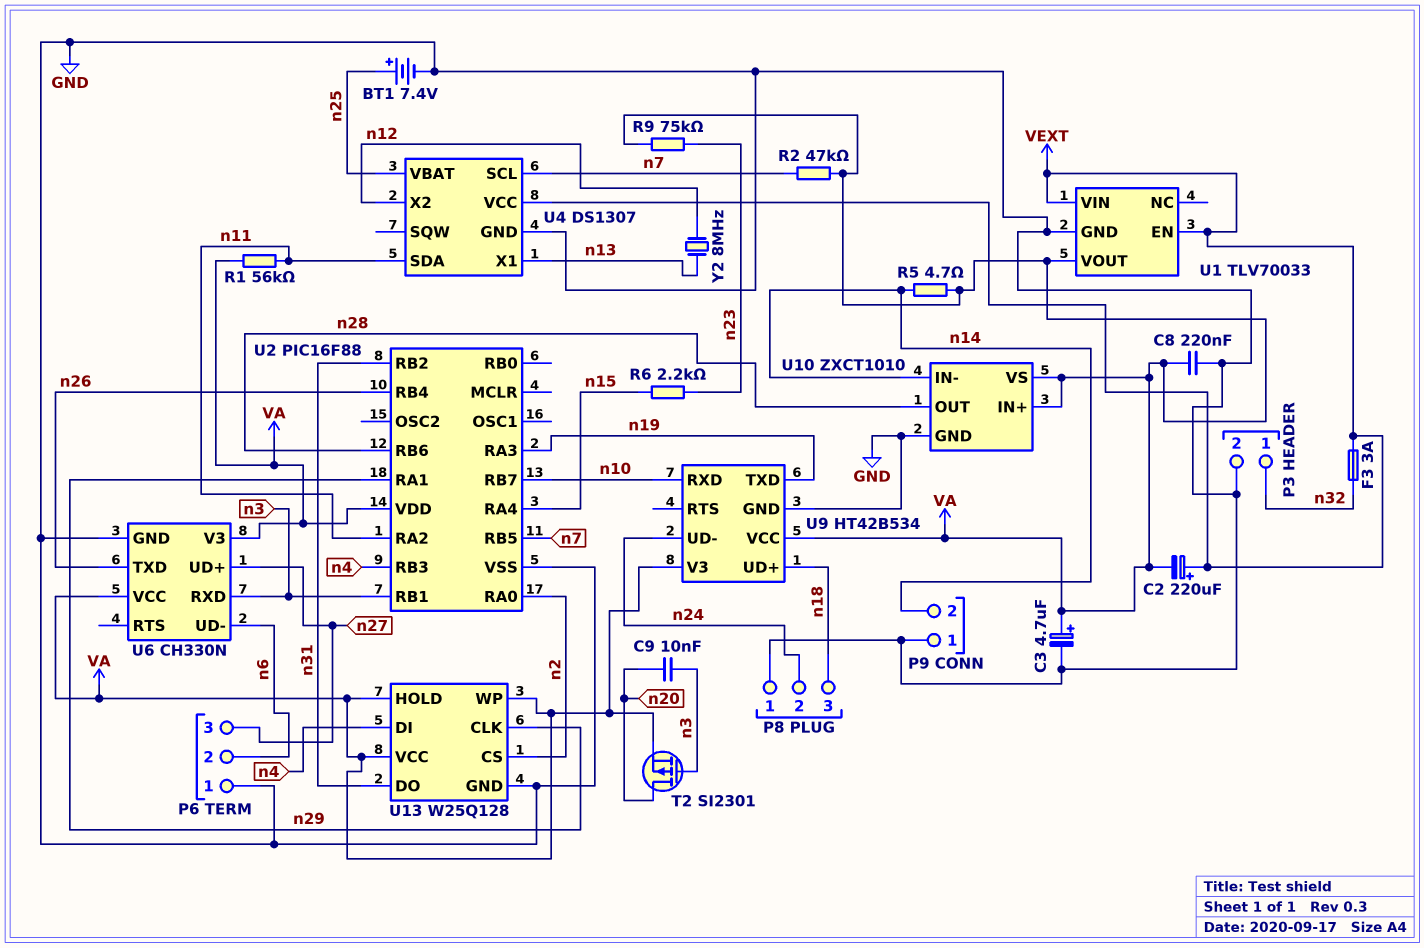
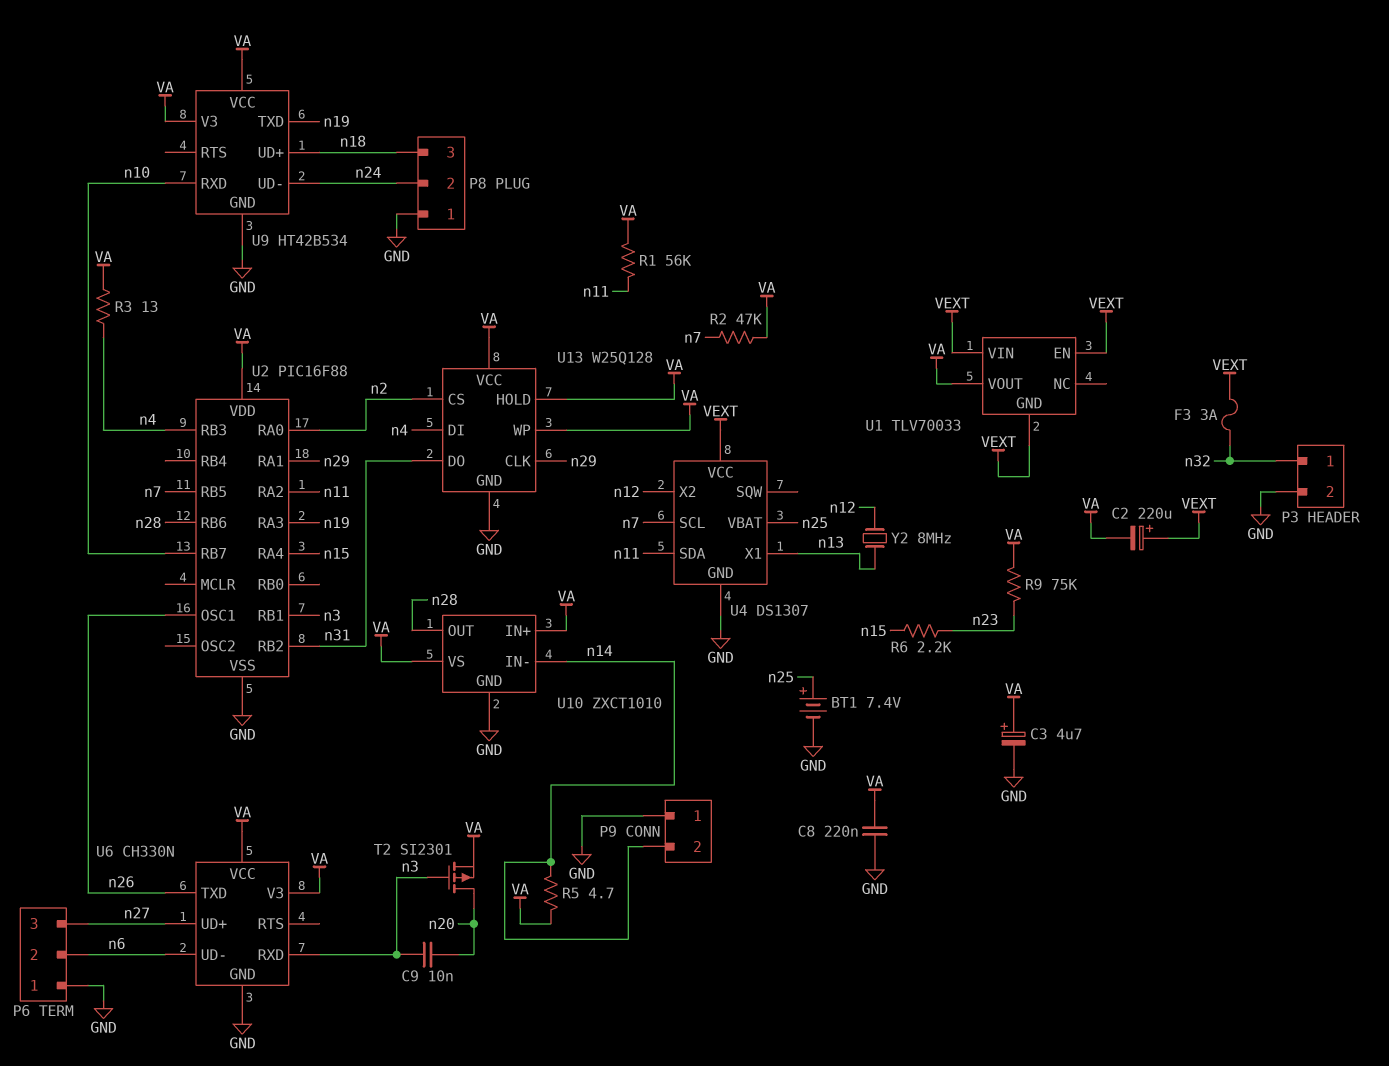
R3: none -> 13 (VA, n4)
U1 pin GND: GND -> VEXT
U2 pin OSC1: none -> n26
U2 pin RB4: n26 -> none

